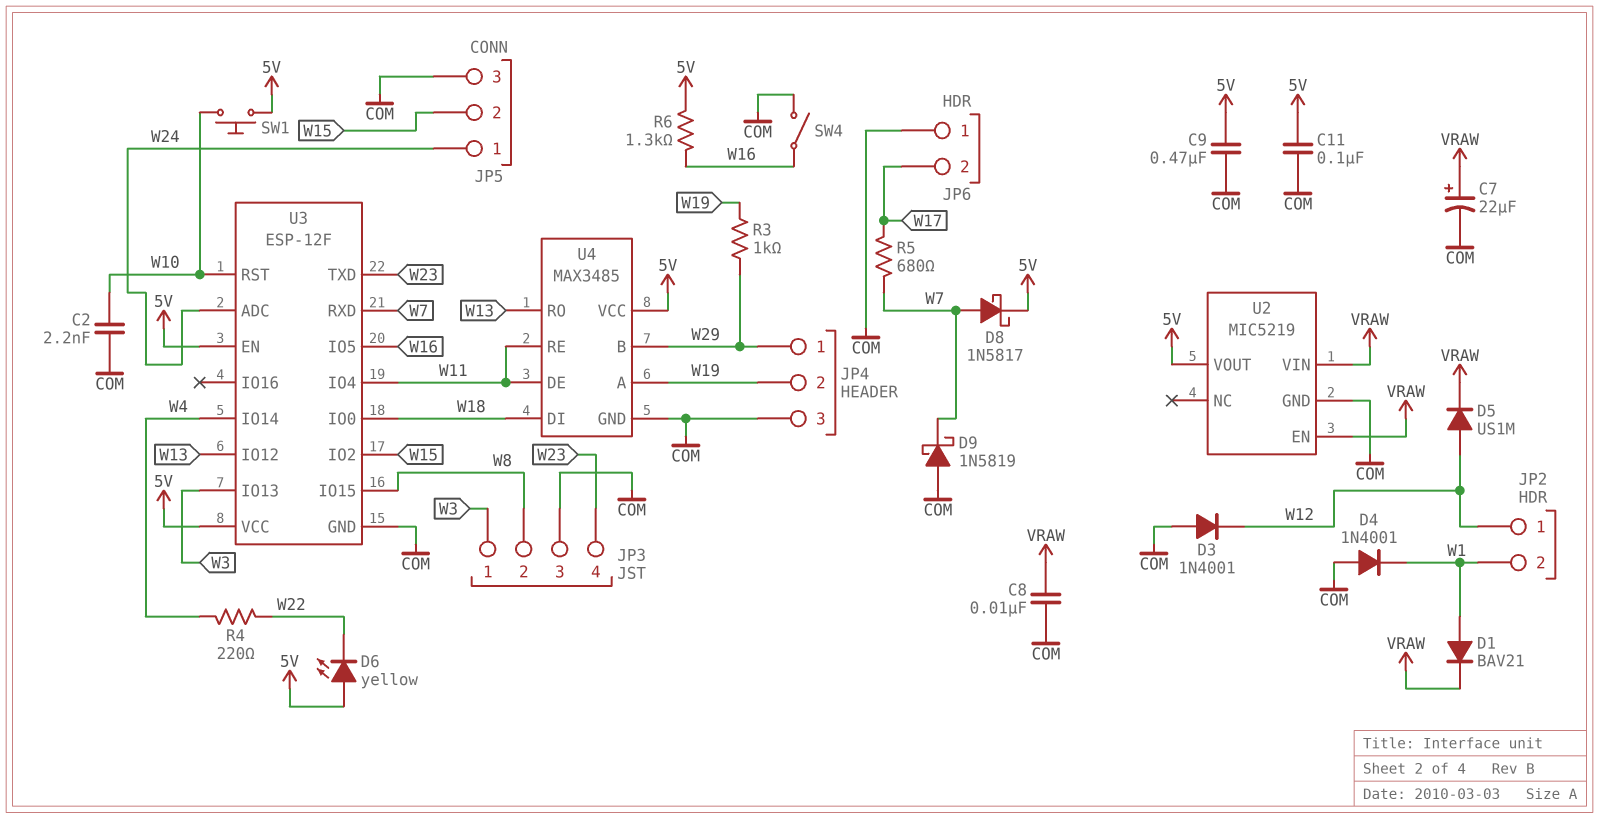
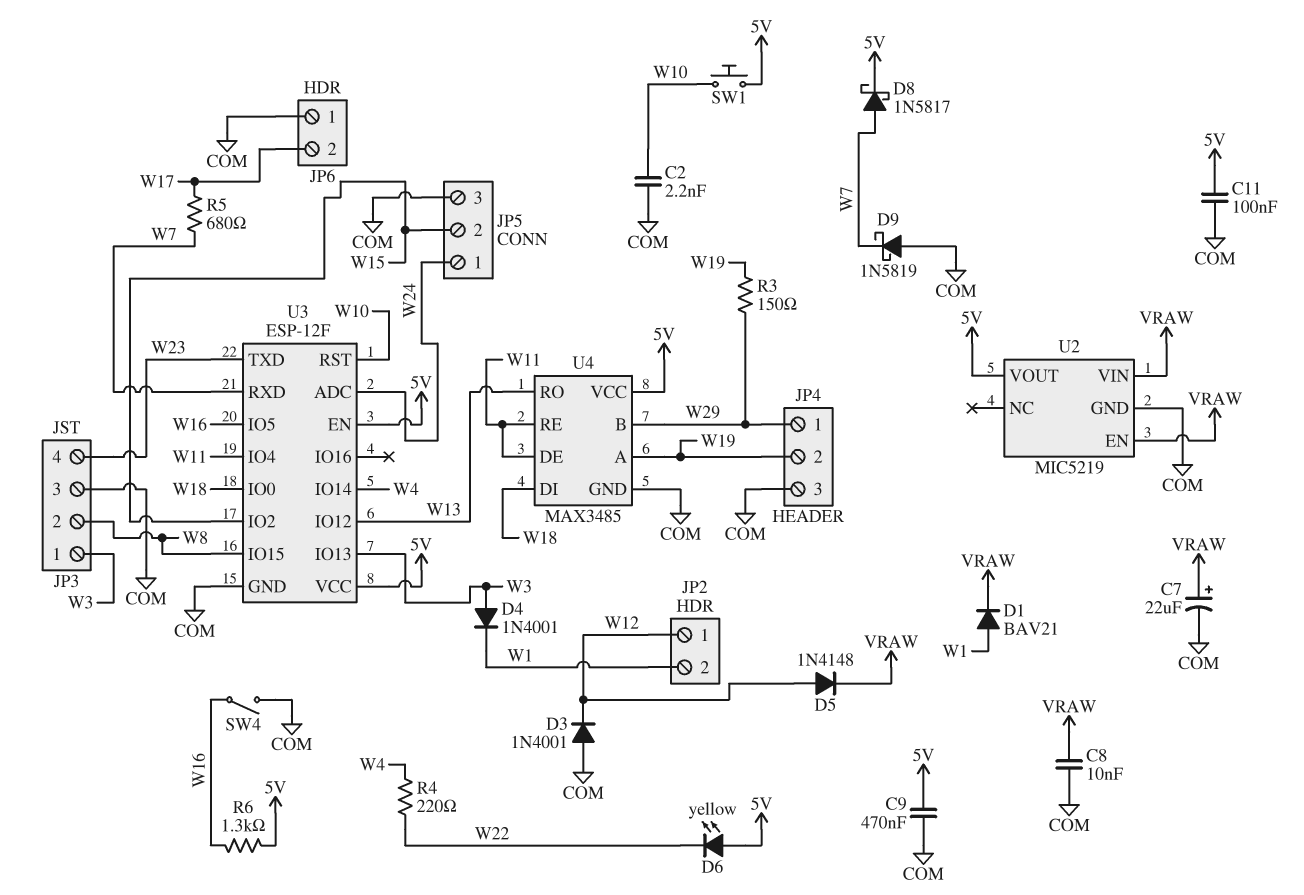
D4: diode 1N4001 (A COM, K W1) -> diode 1N4001 (A W3, K W1)
D5: diode US1M (A W12, K VRAW) -> diode 1N4148 (A W12, K VRAW)
R3: 1k (W19, W29) -> 150 (W19, W29)

